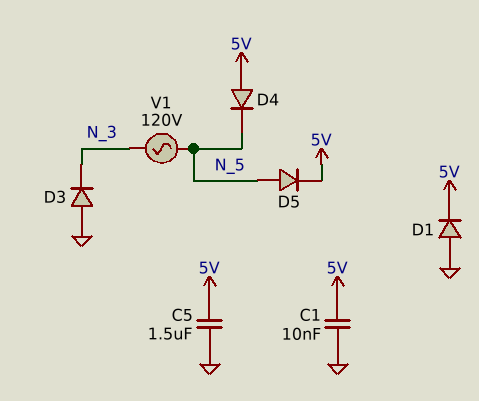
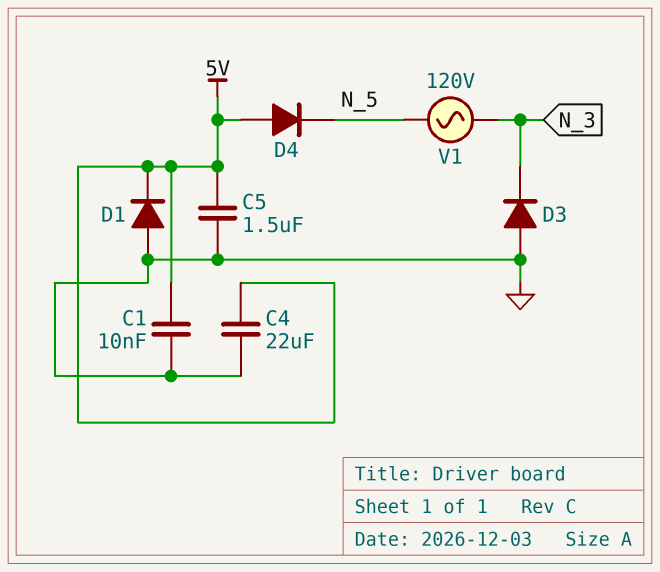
C4: none -> 22uF (5V, GND)
D5: diode (A N_5, K 5V) -> none

